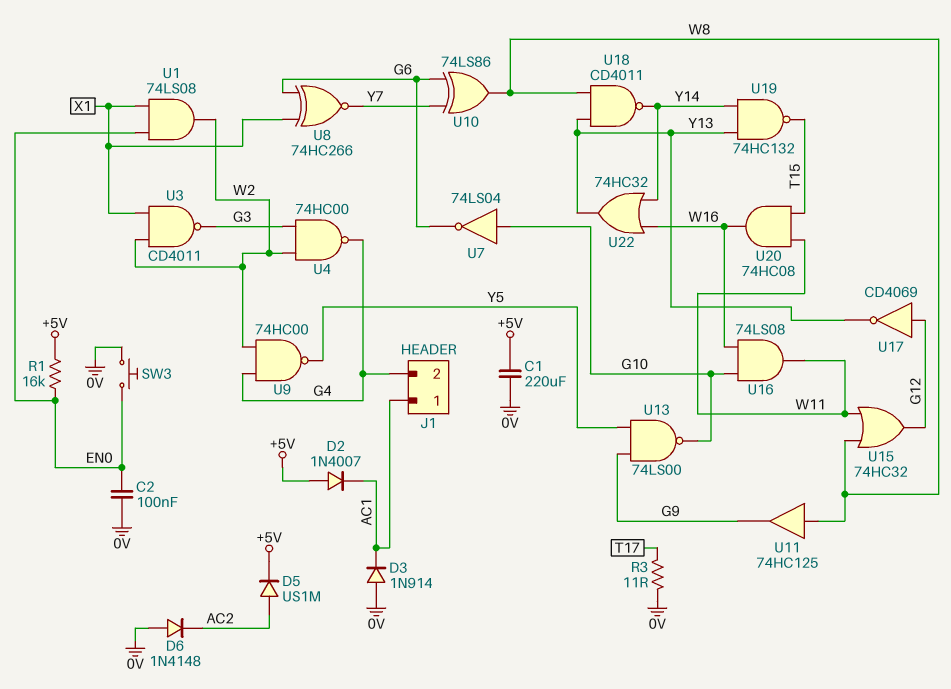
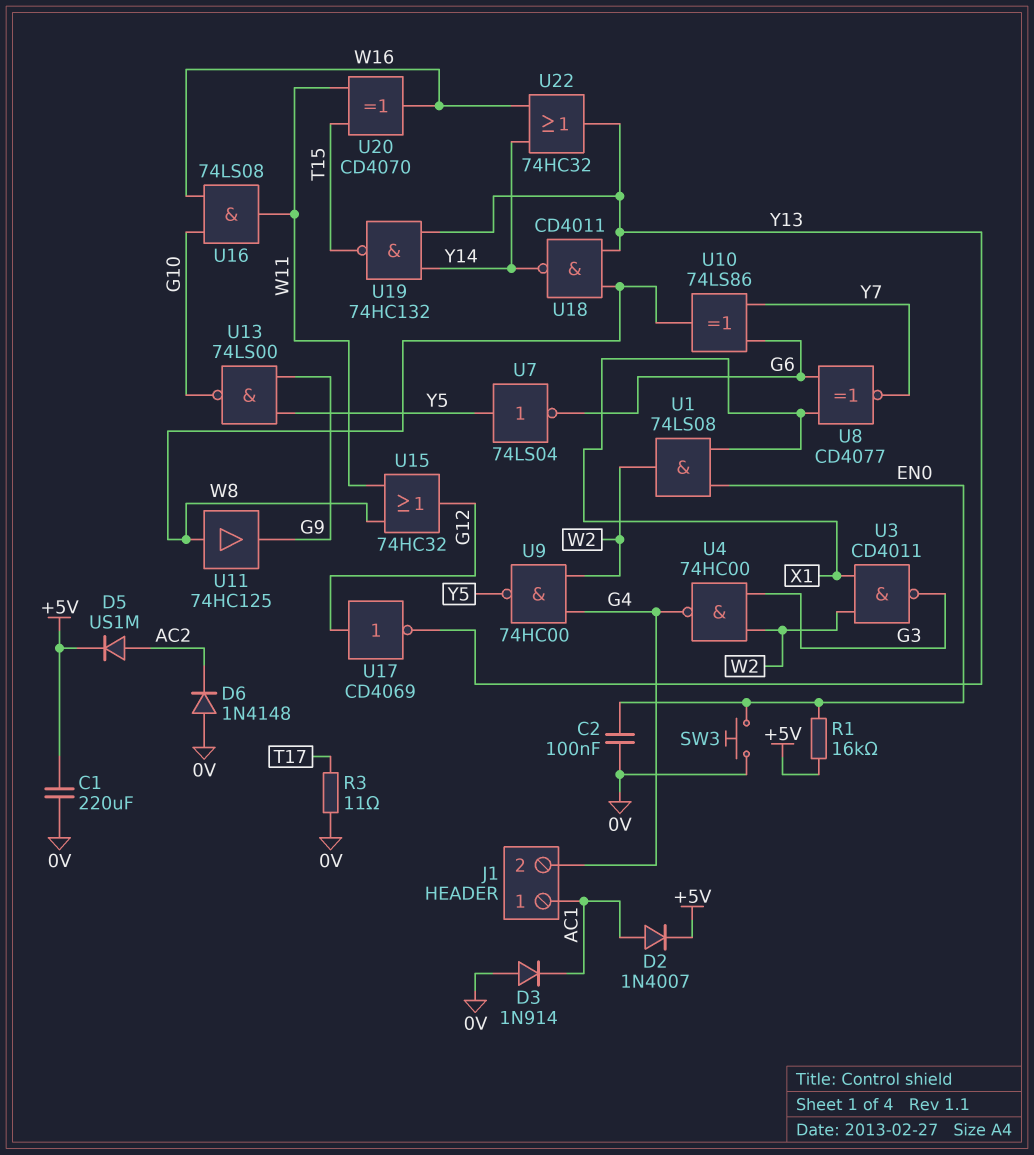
D2: diode 1N4007 (A +5V, K AC1) -> diode 1N4007 (A AC1, K +5V)
U7: NOT 74LS04 (in G10, out G6) -> NOT 74LS04 (in Y5, out G6)
U8: XNOR 74HC266 (in G6, in X1, out Y7) -> XNOR CD4077 (in G6, in X1, out Y7)
U20: AND 74HC08 (in T15, in W11, out W16) -> XOR CD4070 (in T15, in W11, out W16)

